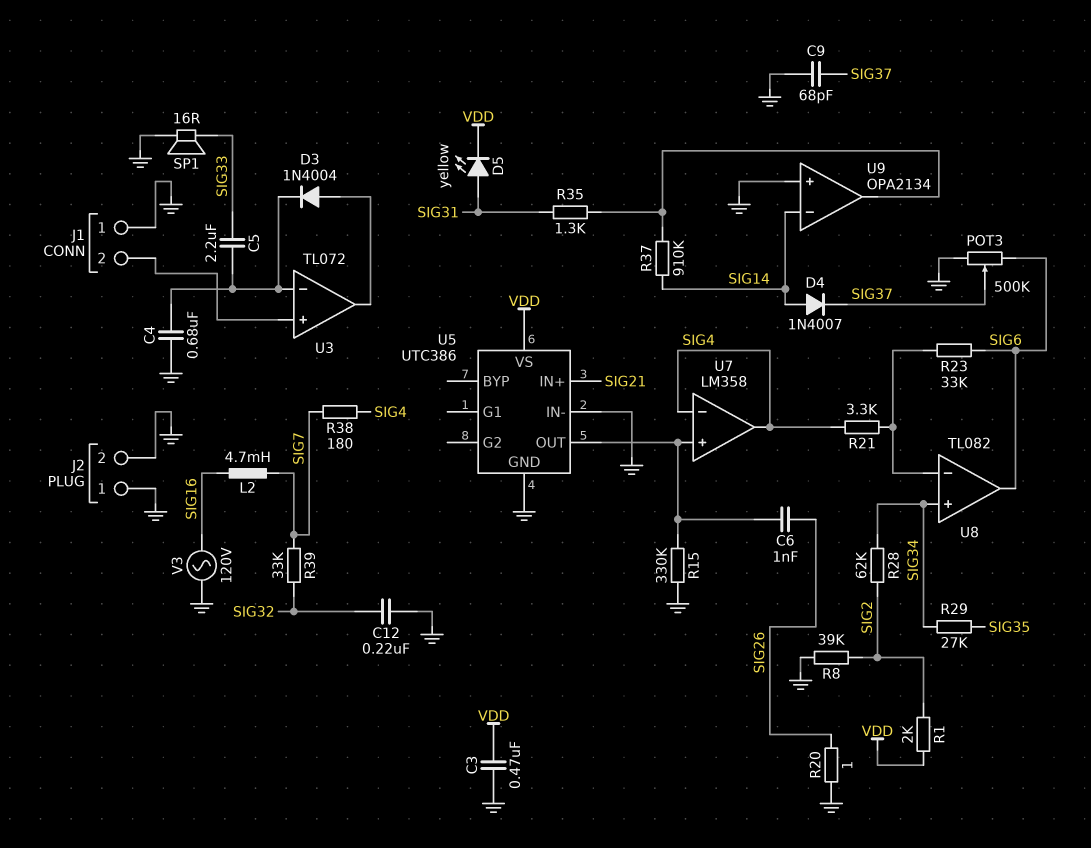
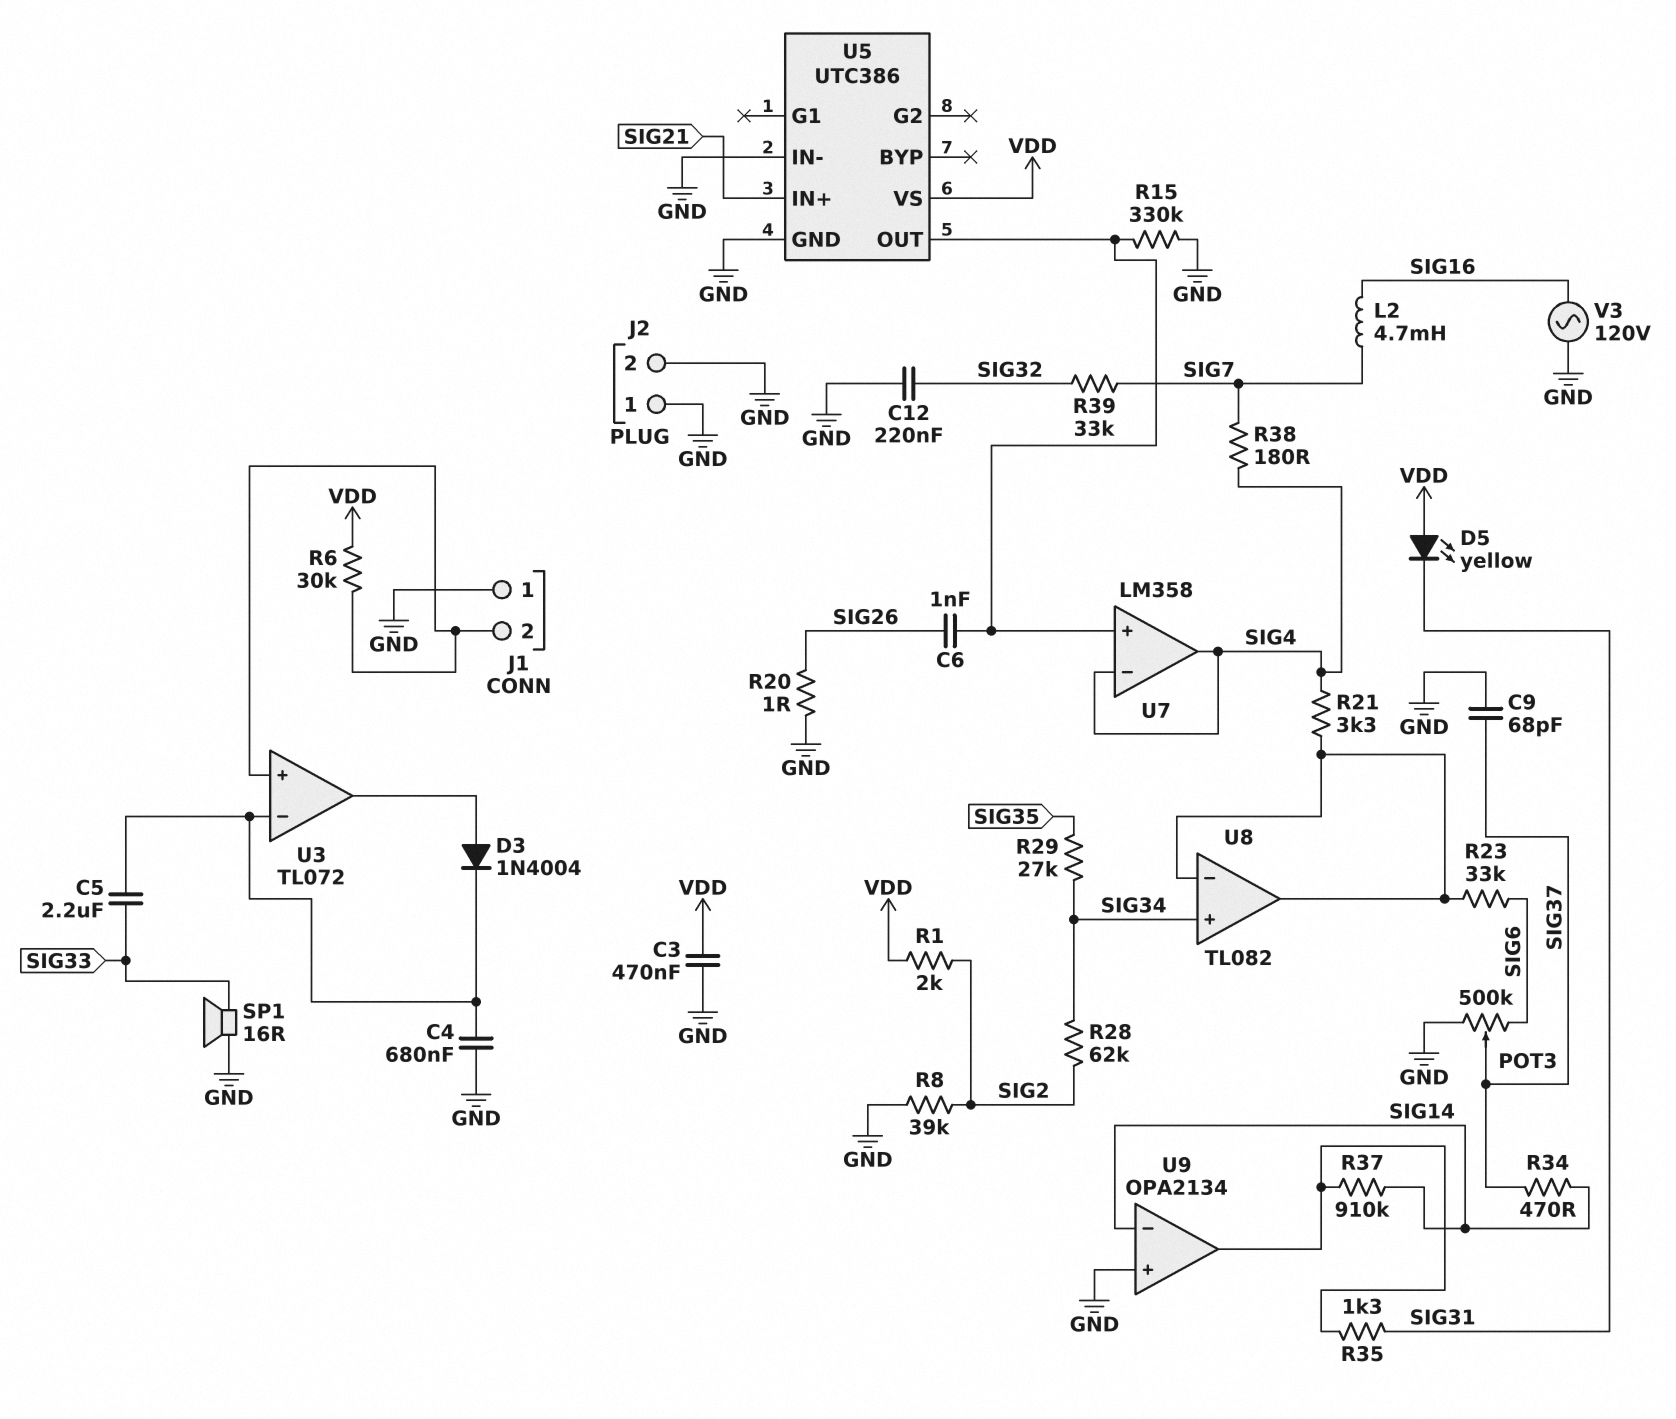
D4: diode 1N4007 (A SIG14, K SIG37) -> none
D5: LED yellow (A SIG31, K VDD) -> LED yellow (A VDD, K SIG31)
R6: none -> 30k (J1/2, VDD)
R34: none -> 470 (SIG14, SIG37)
U8 pin out: SIG6 -> U8/in-

